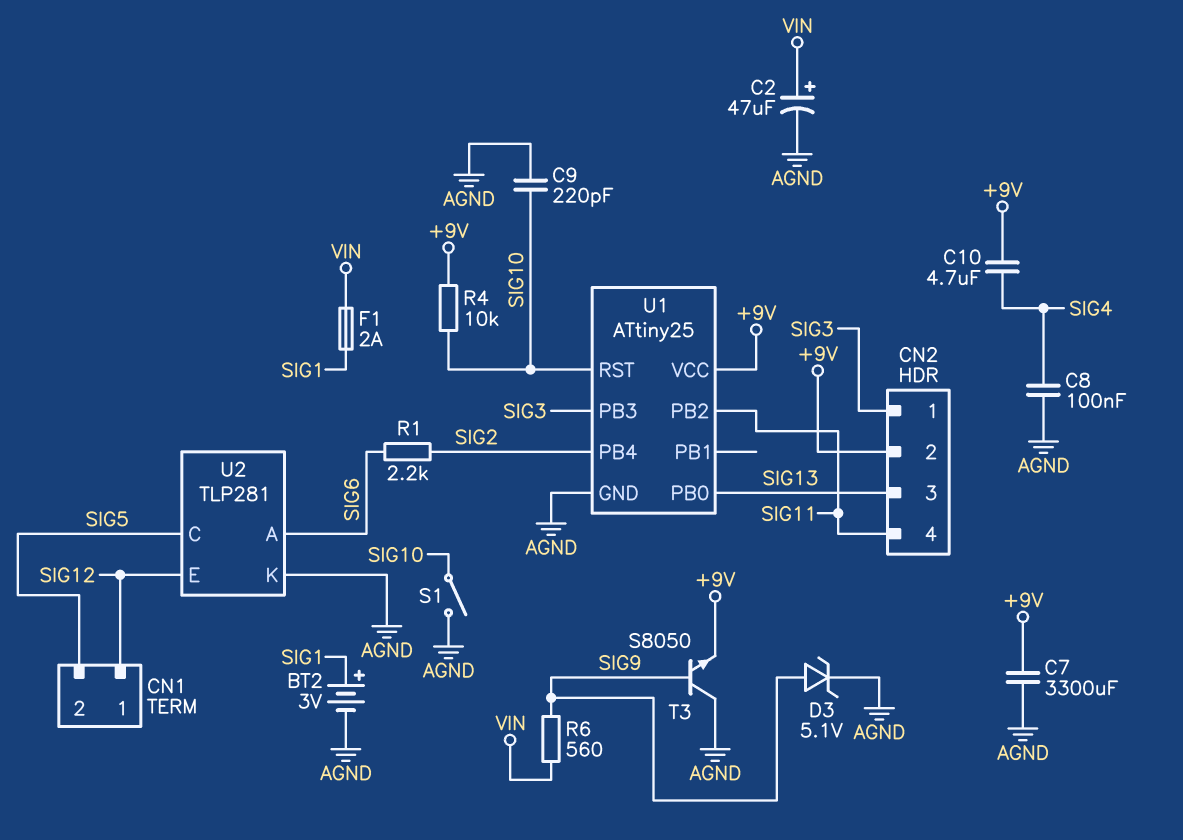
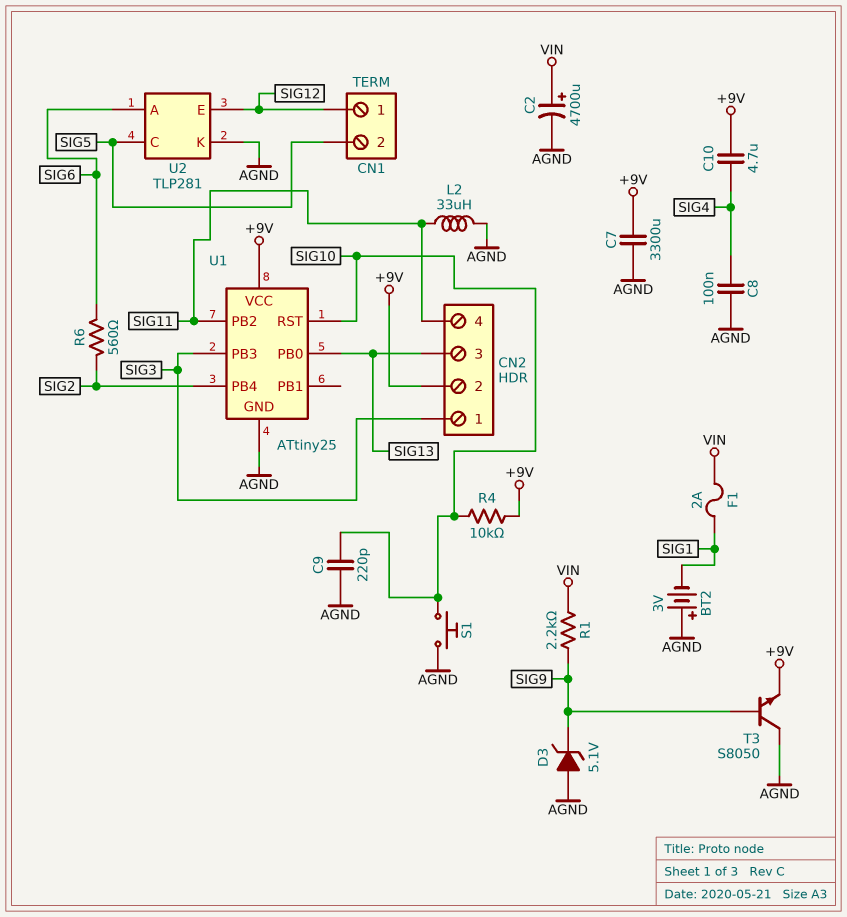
BT2: 3V (plus SIG1, minus AGND) -> 3V (plus AGND, minus SIG1)
C2: 47uF (plus VIN, minus AGND) -> 4700uF (plus VIN, minus AGND)
D3: zener 5.1V (A SIG9, K AGND) -> zener 5.1V (A AGND, K SIG9)
L2: none -> 33uH (AGND, SIG11)
R1: 2.2k (SIG2, SIG6) -> 2.2k (SIG9, VIN)
R6: 560 (SIG9, VIN) -> 560 (SIG2, SIG6)
S1: switch (AGND, SIG10) -> button (AGND, SIG10)

